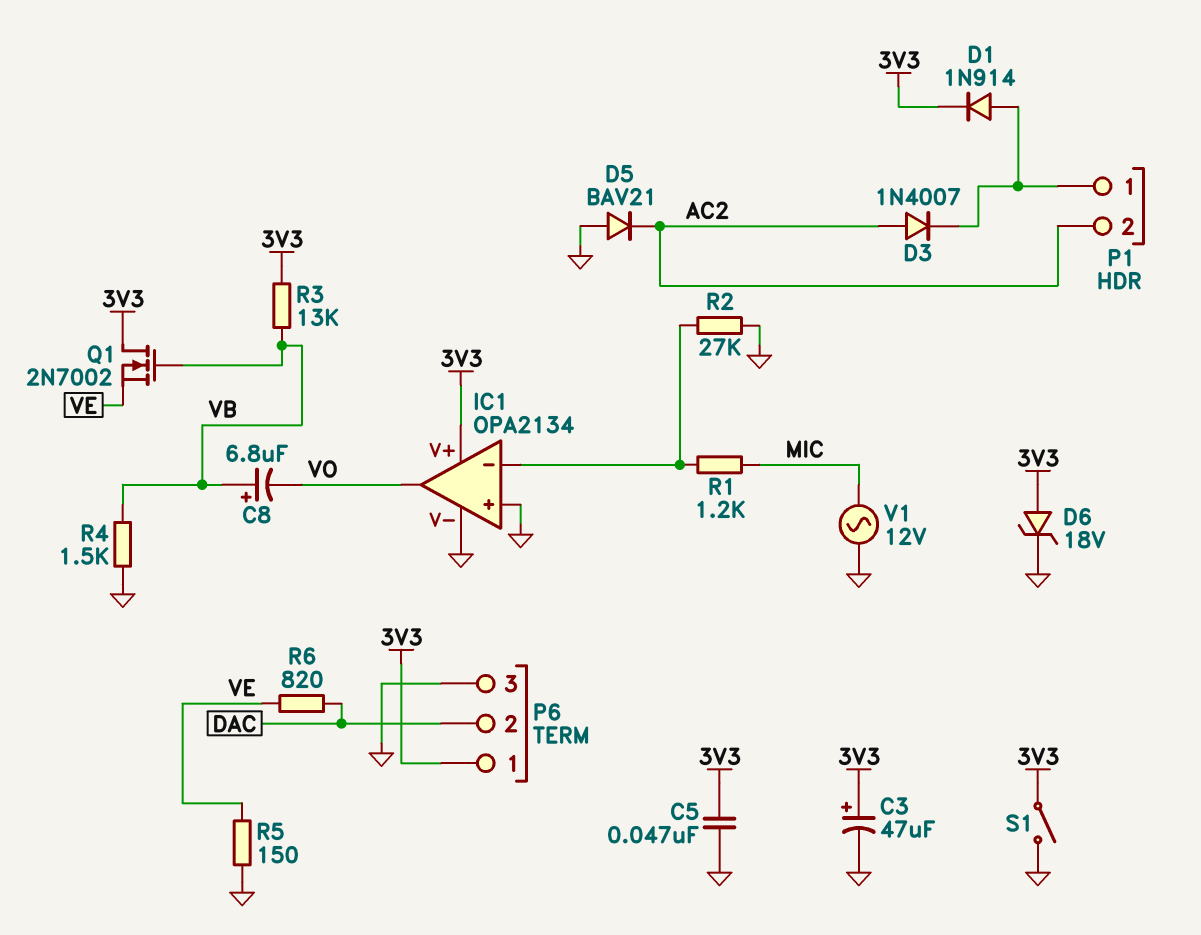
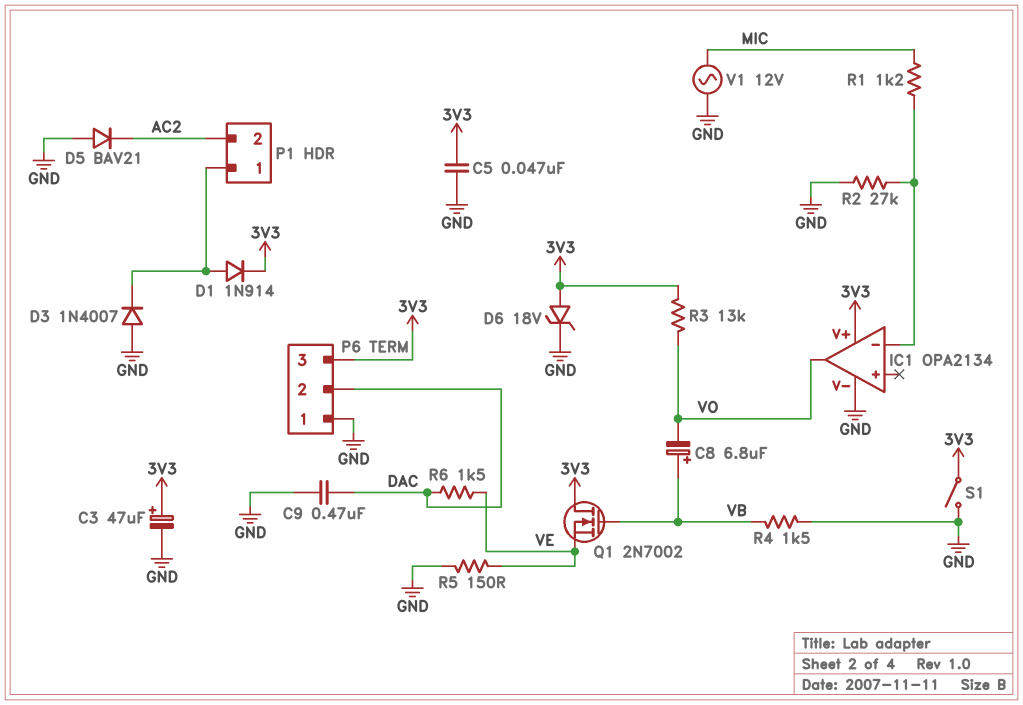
C9: none -> 470nF (DAC, GND)
D3: diode 1N4007 (A AC2, K P1/1) -> diode 1N4007 (A GND, K P1/1)
IC1 pin in+: GND -> none
P6 pin 1: 3V3 -> GND
P6 pin 3: GND -> 3V3
R3: 13k (3V3, VB) -> 13k (3V3, VO)
R6: 820 (DAC, VE) -> 1.5k (DAC, VE)

